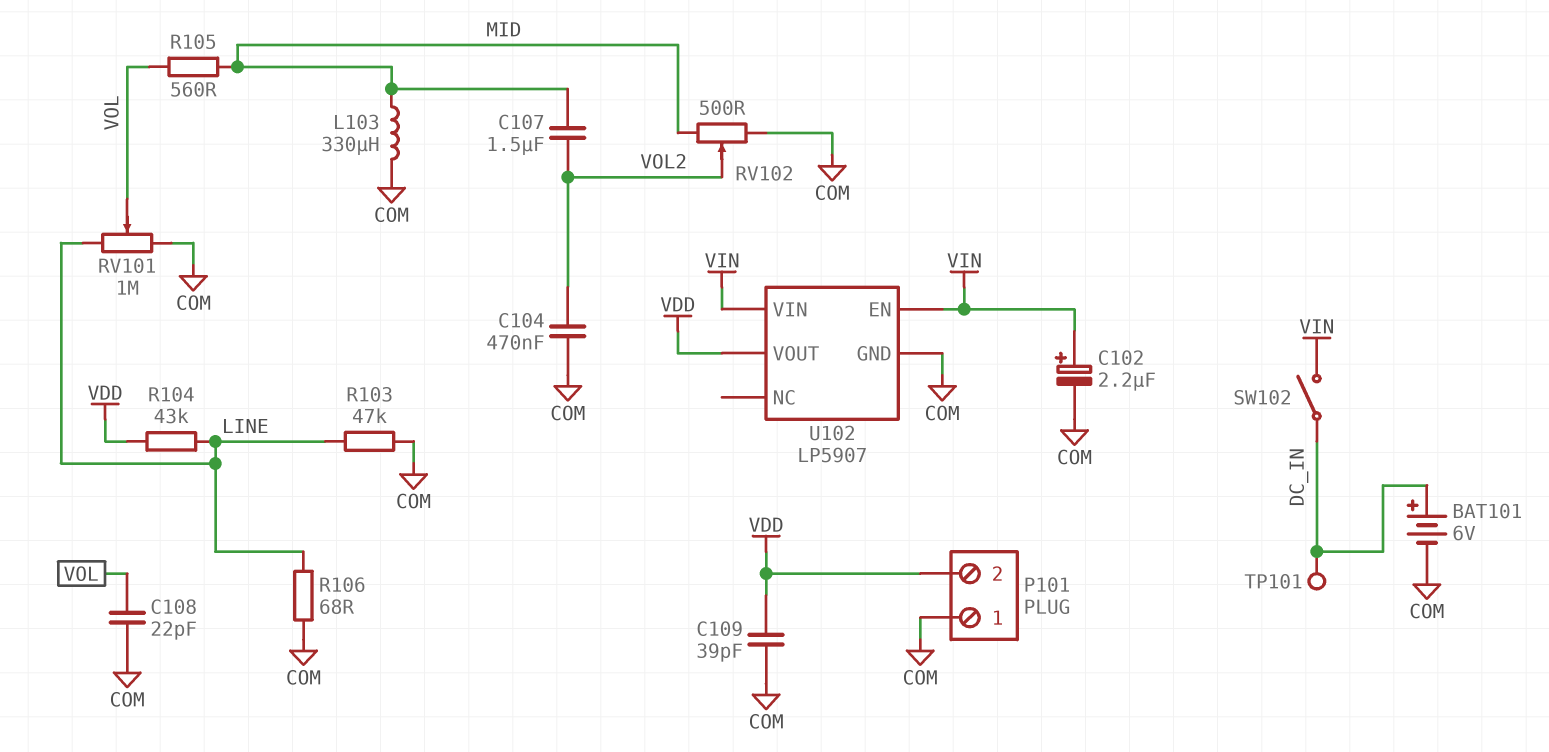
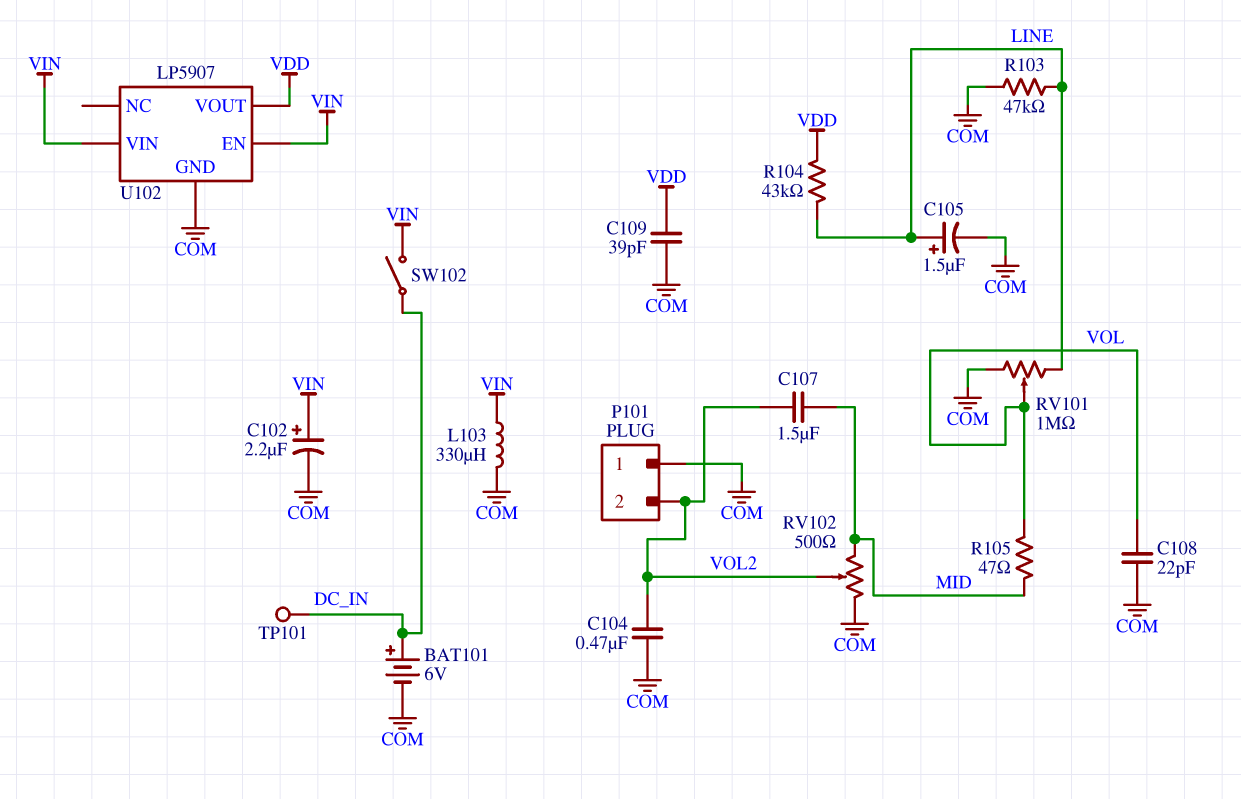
C105: none -> 1.5uF (plus LINE, minus COM)
L103: 330uH (COM, MID) -> 330uH (COM, VIN)
P101 pin 2: VDD -> VOL2
R105: 560 (MID, VOL) -> 47 (MID, VOL)
R106: 68 (COM, LINE) -> none

